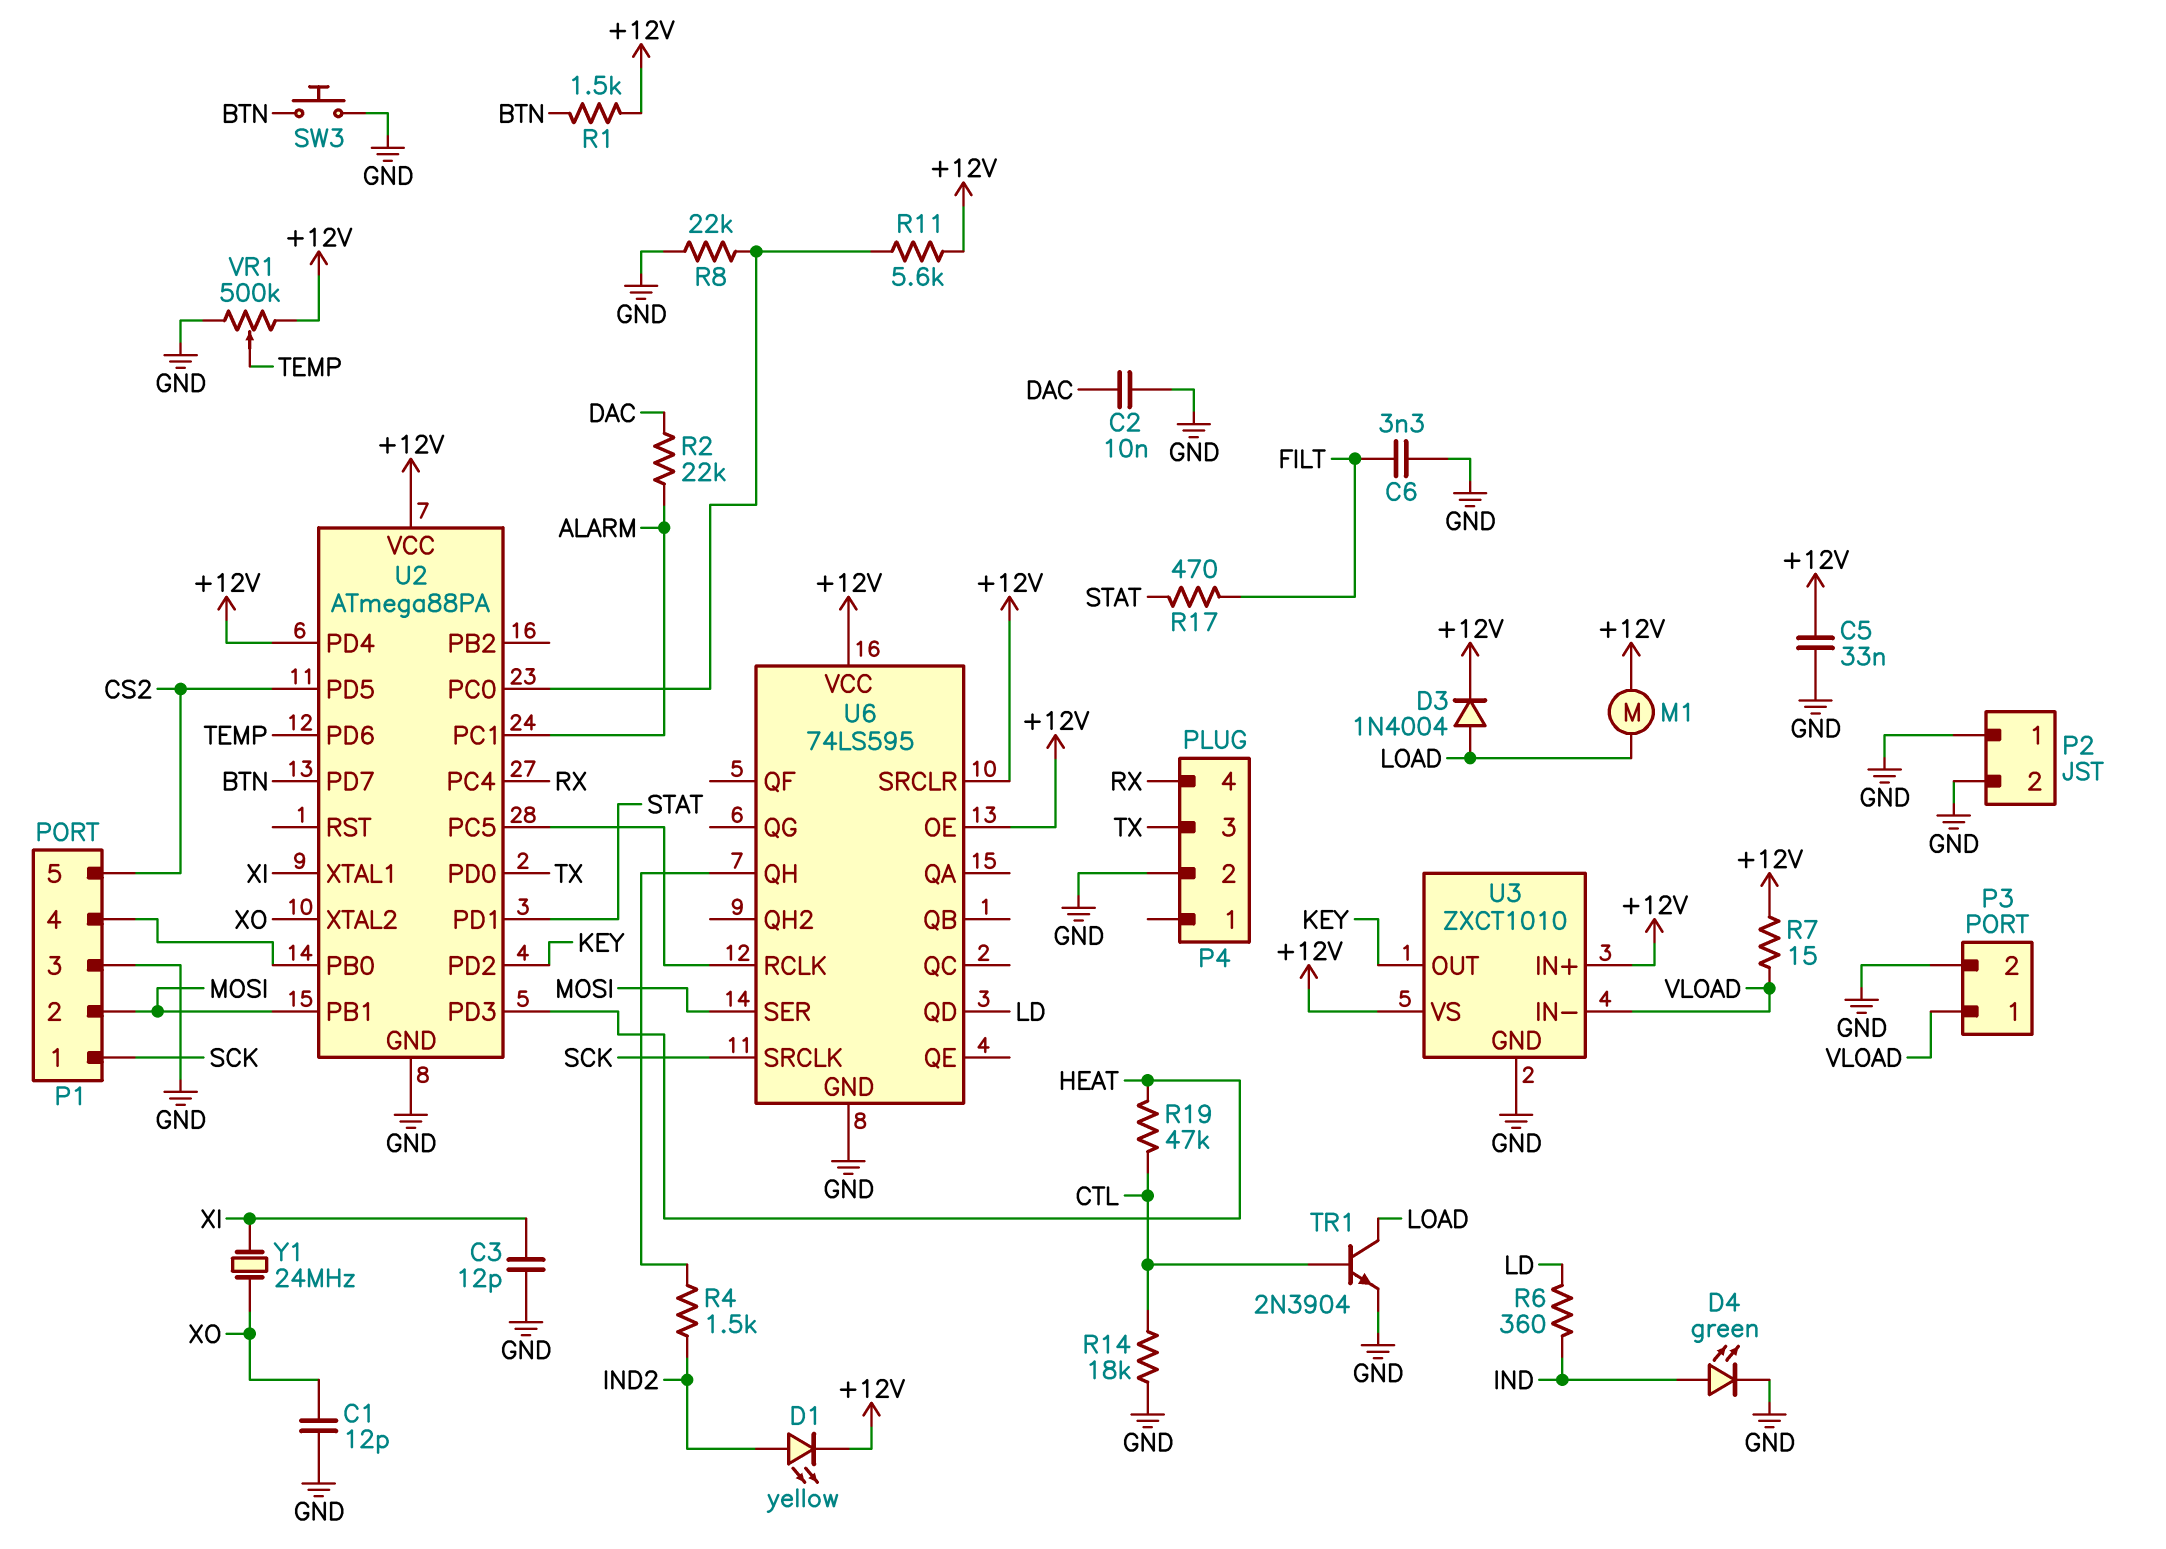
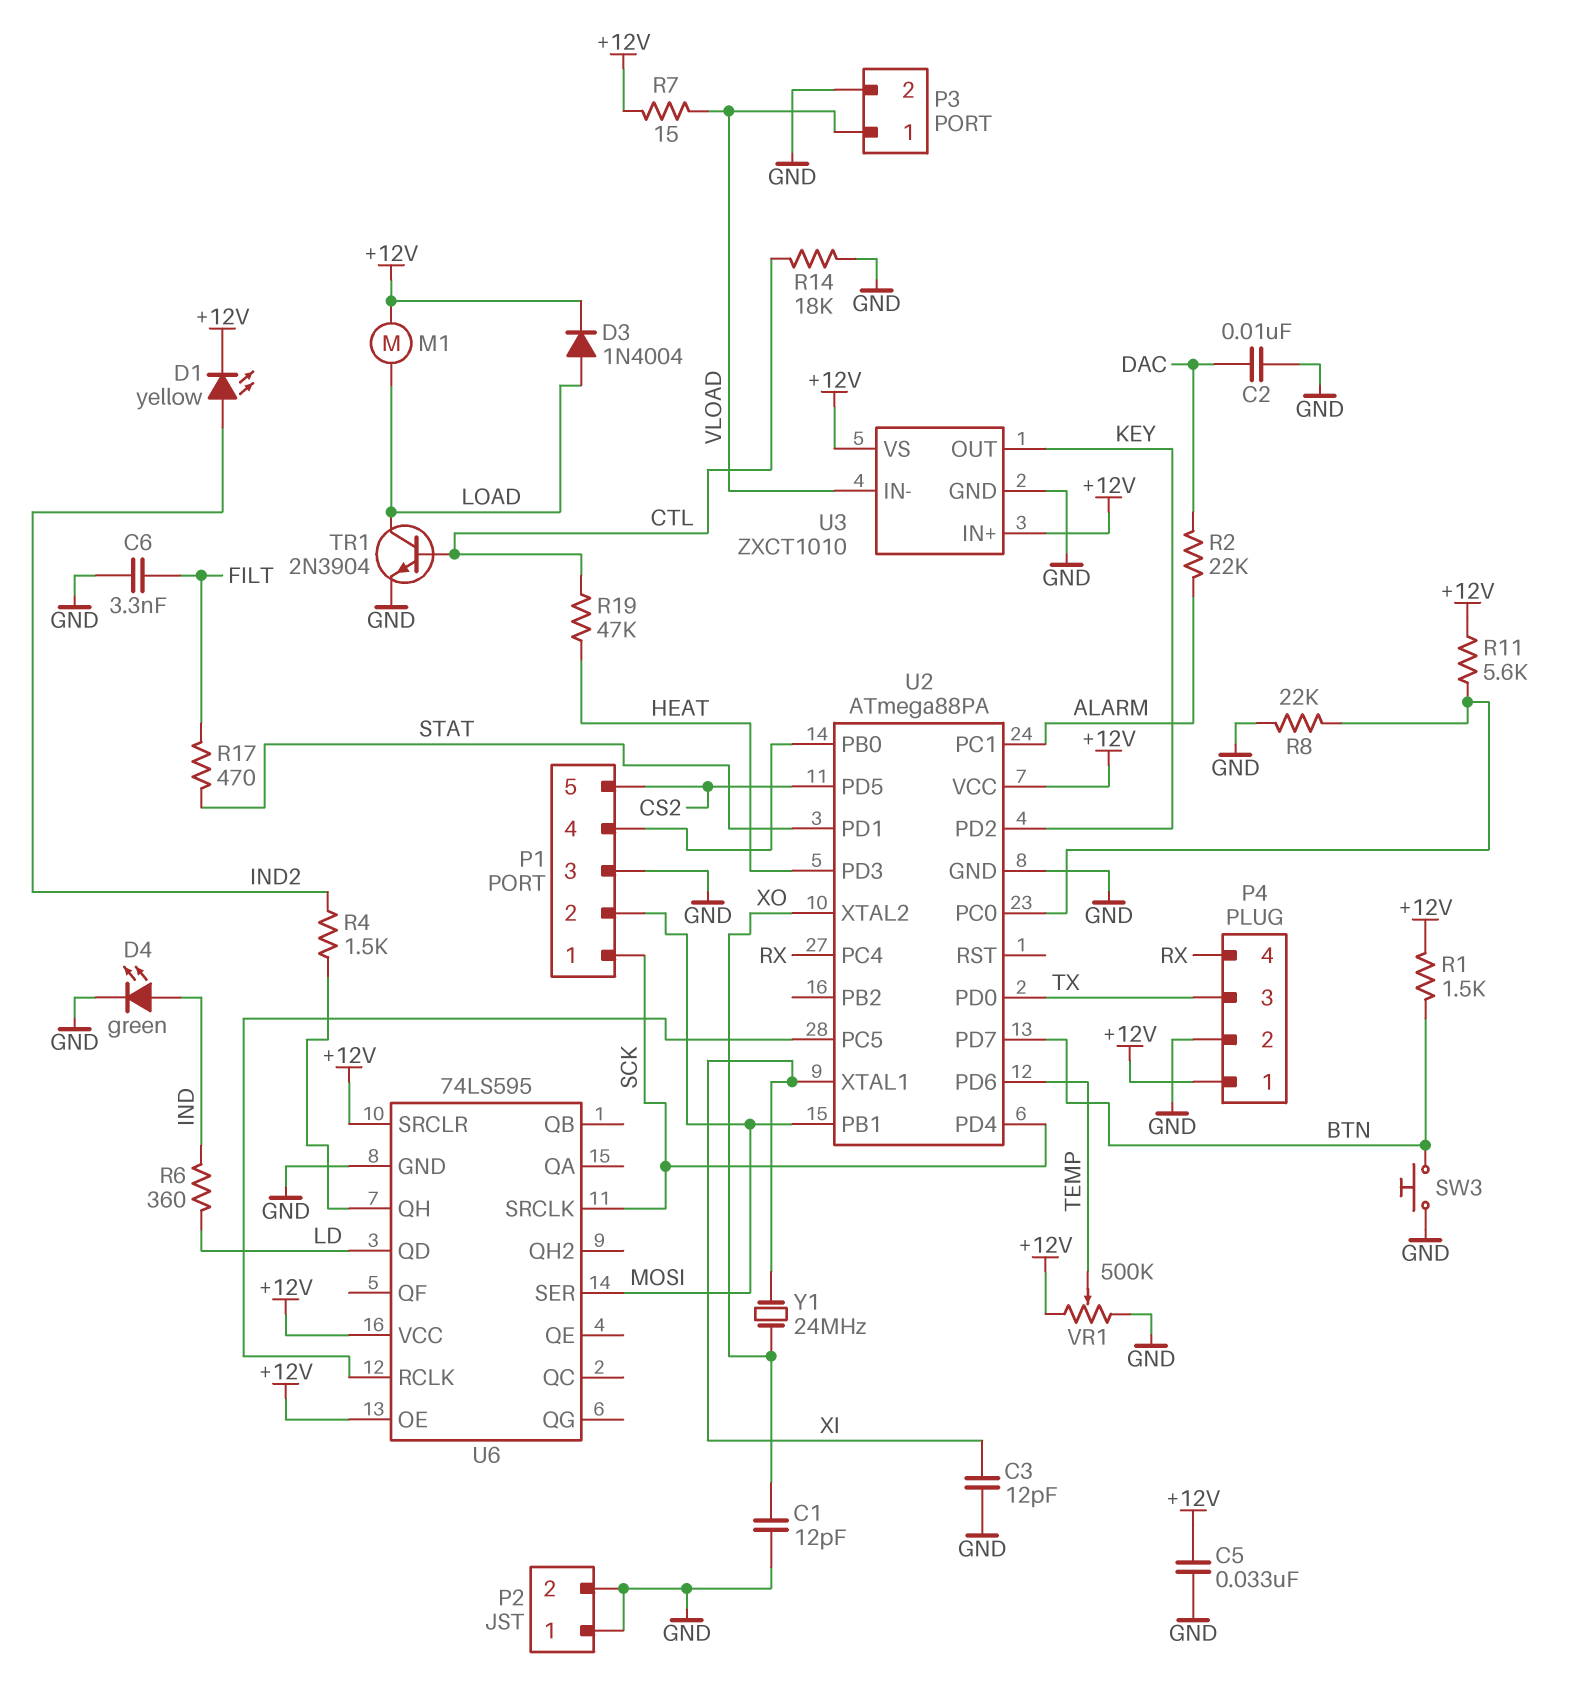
P4 pin 1: none -> +12V
U2 pin PD4: +12V -> SCK

